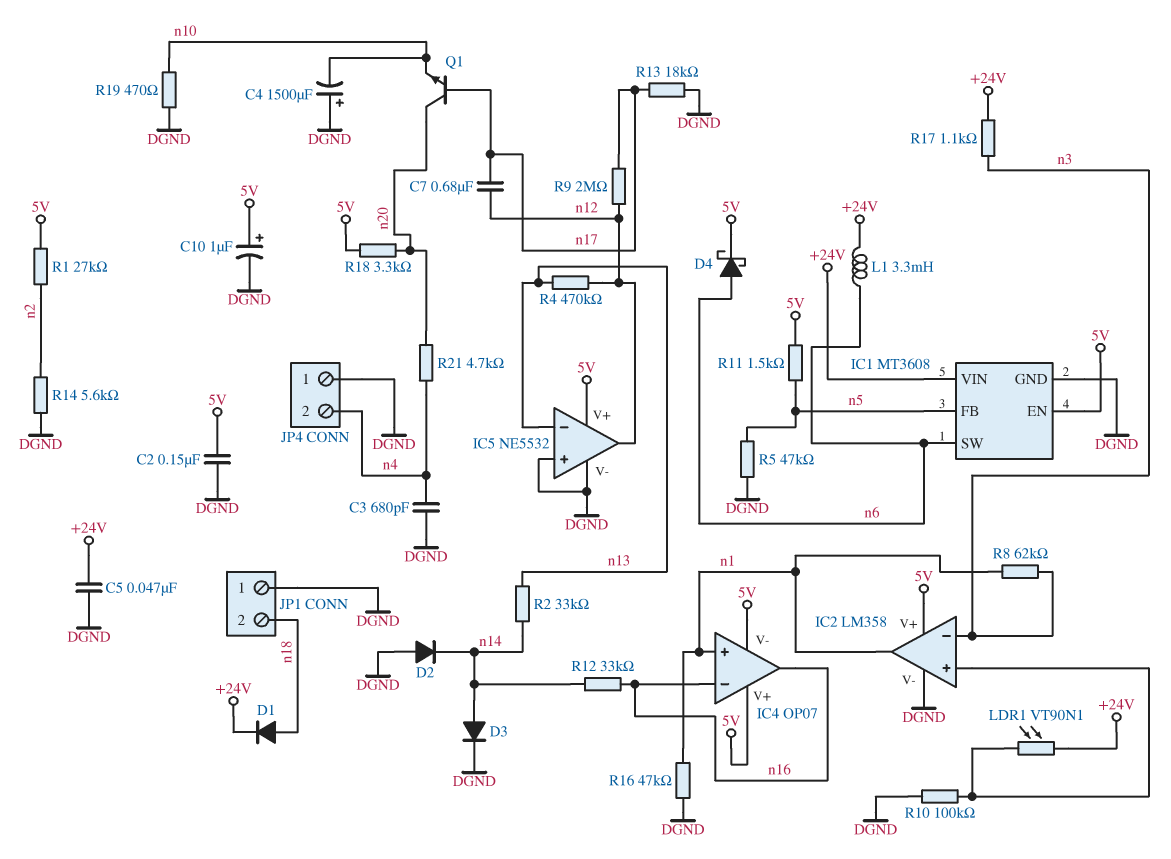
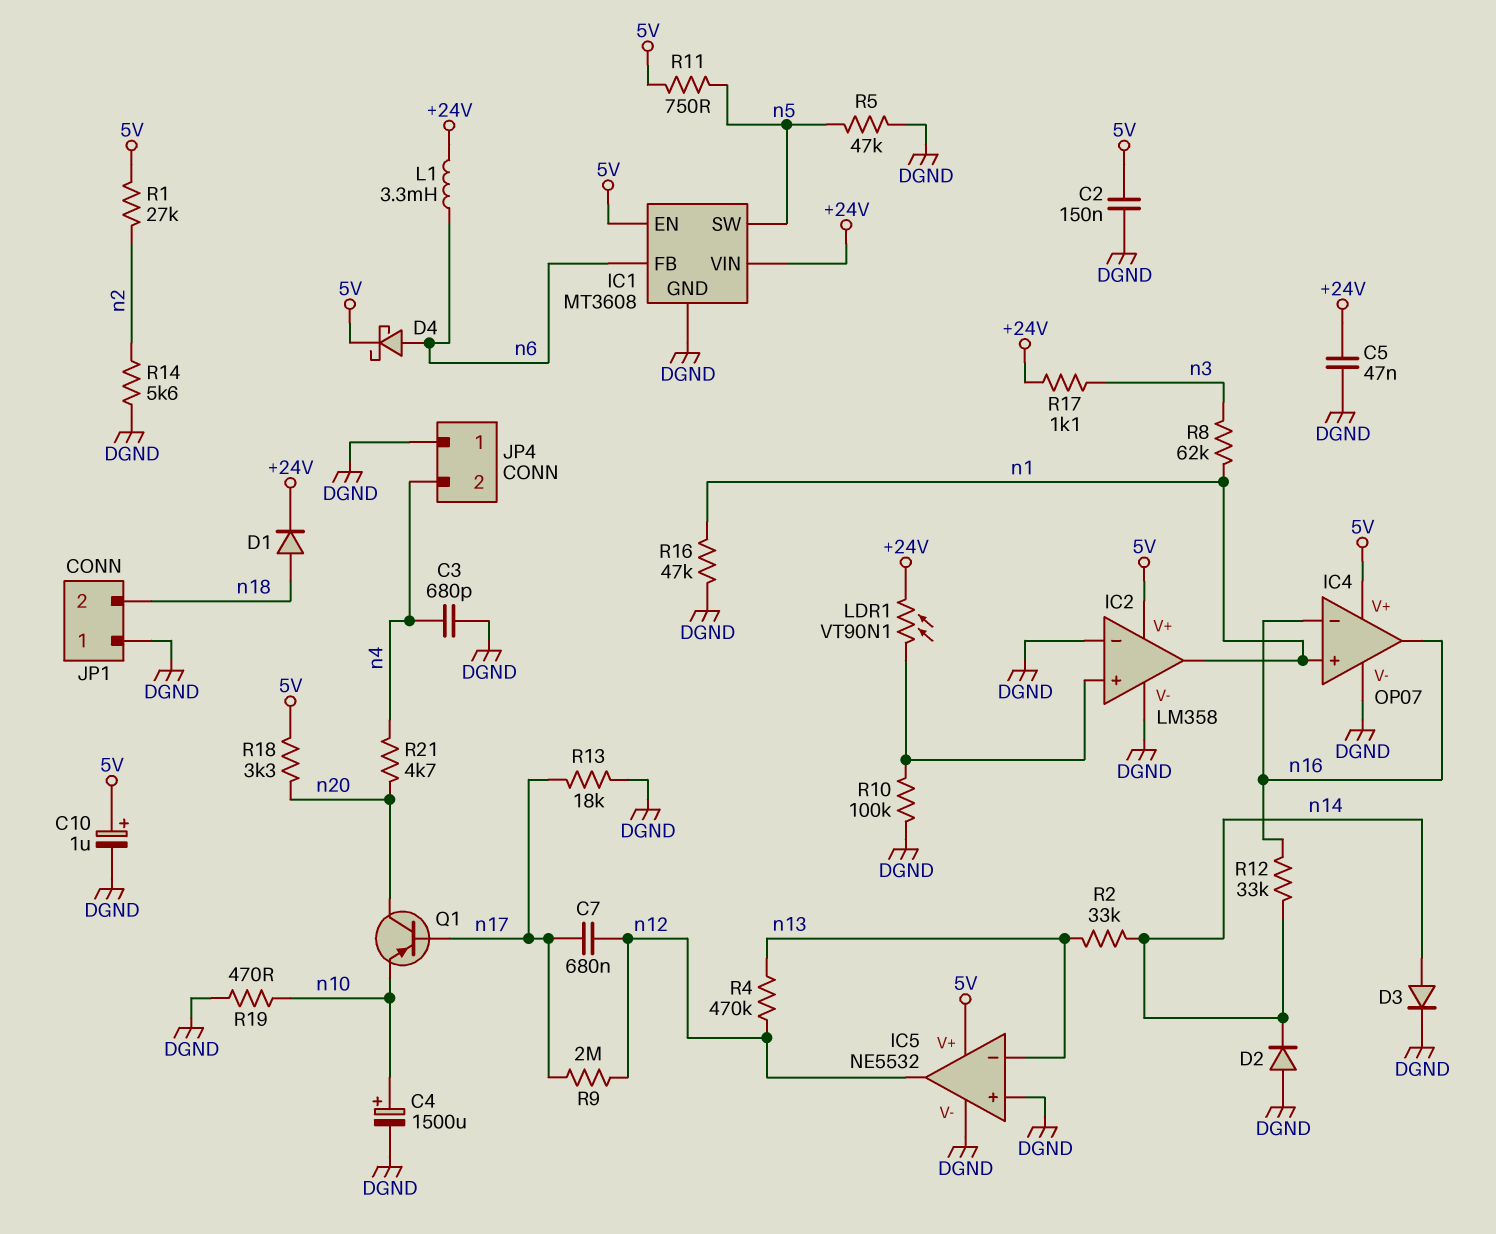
C4: 1500uF (plus DGND, minus n10) -> 1500uF (plus n10, minus DGND)
IC1 pin FB: n5 -> n6
IC1 pin SW: n6 -> n5
IC2 pin in-: n3 -> DGND
IC4 pin V-: 5V -> DGND
Q1: NPN (B n17, C n20, E n10) -> PNP (B n17, C n20, E n10)
R11: 1.5k (5V, n5) -> 750 (5V, n5)

